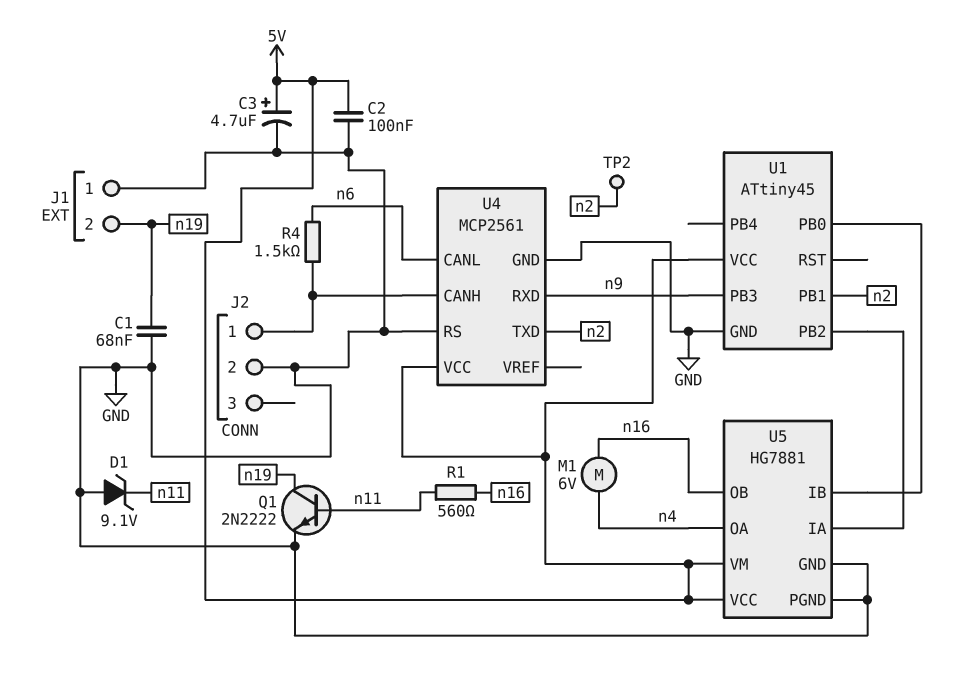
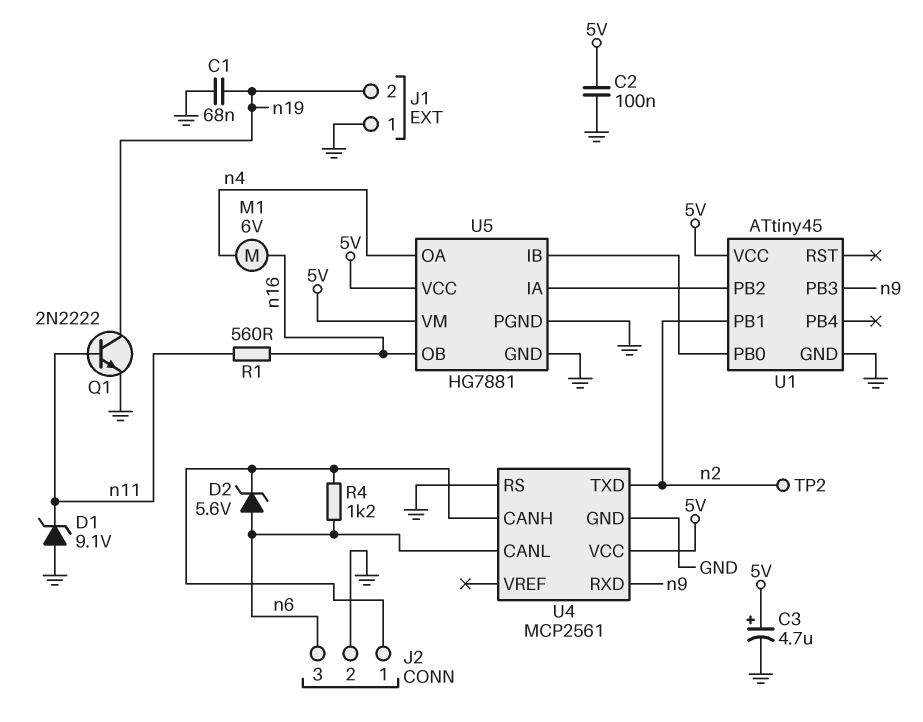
D2: none -> zener 5.6V (A n6, K J2/1)
J2 pin 3: none -> n6
R4: 1.5k (J2/1, n6) -> 1.2k (J2/1, n6)

